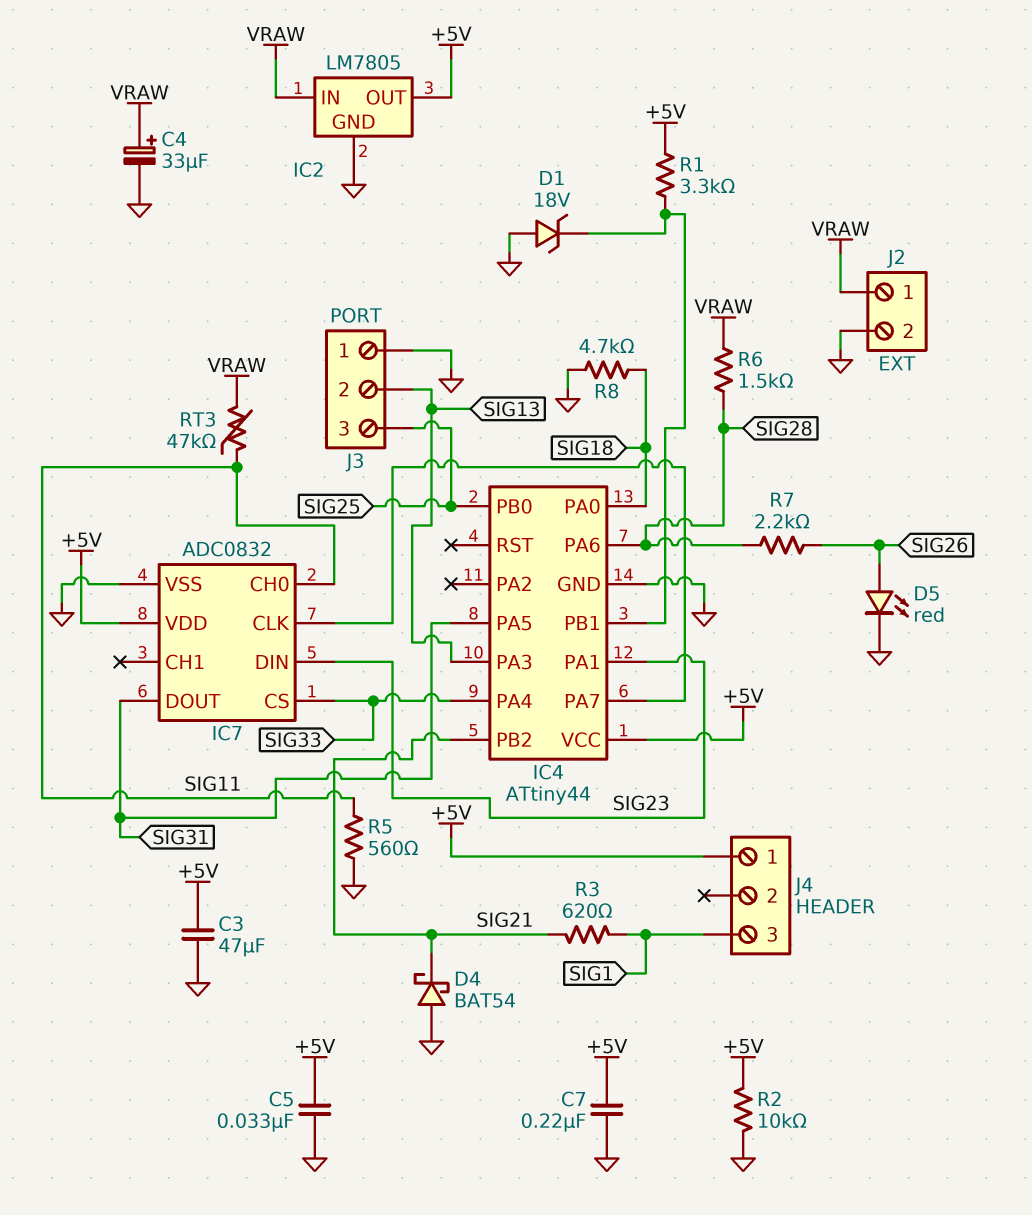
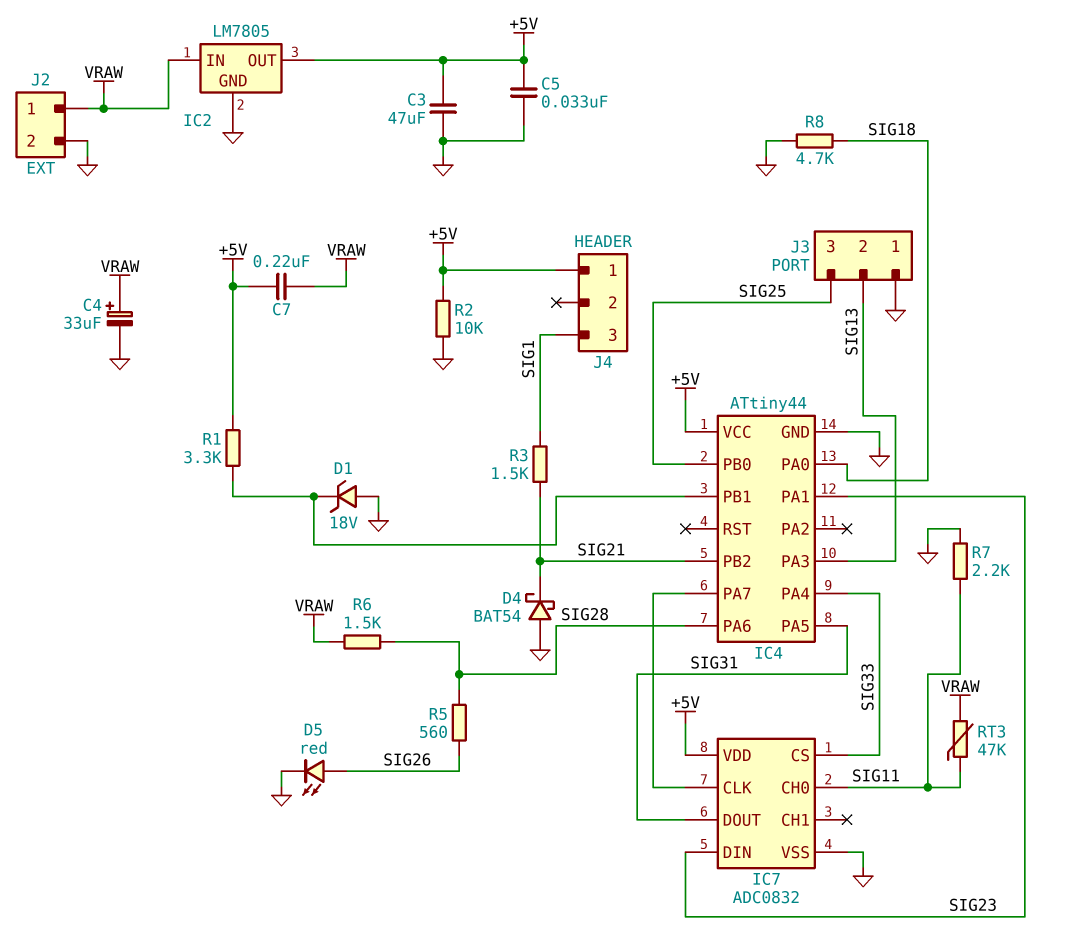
C7: 220nF (+5V, GND) -> 220nF (+5V, VRAW)
R3: 620 (SIG1, SIG21) -> 1.5k (SIG1, SIG21)
R5: 560 (GND, SIG11) -> 560 (SIG26, SIG28)
R7: 2.2k (SIG26, SIG28) -> 2.2k (GND, SIG11)

